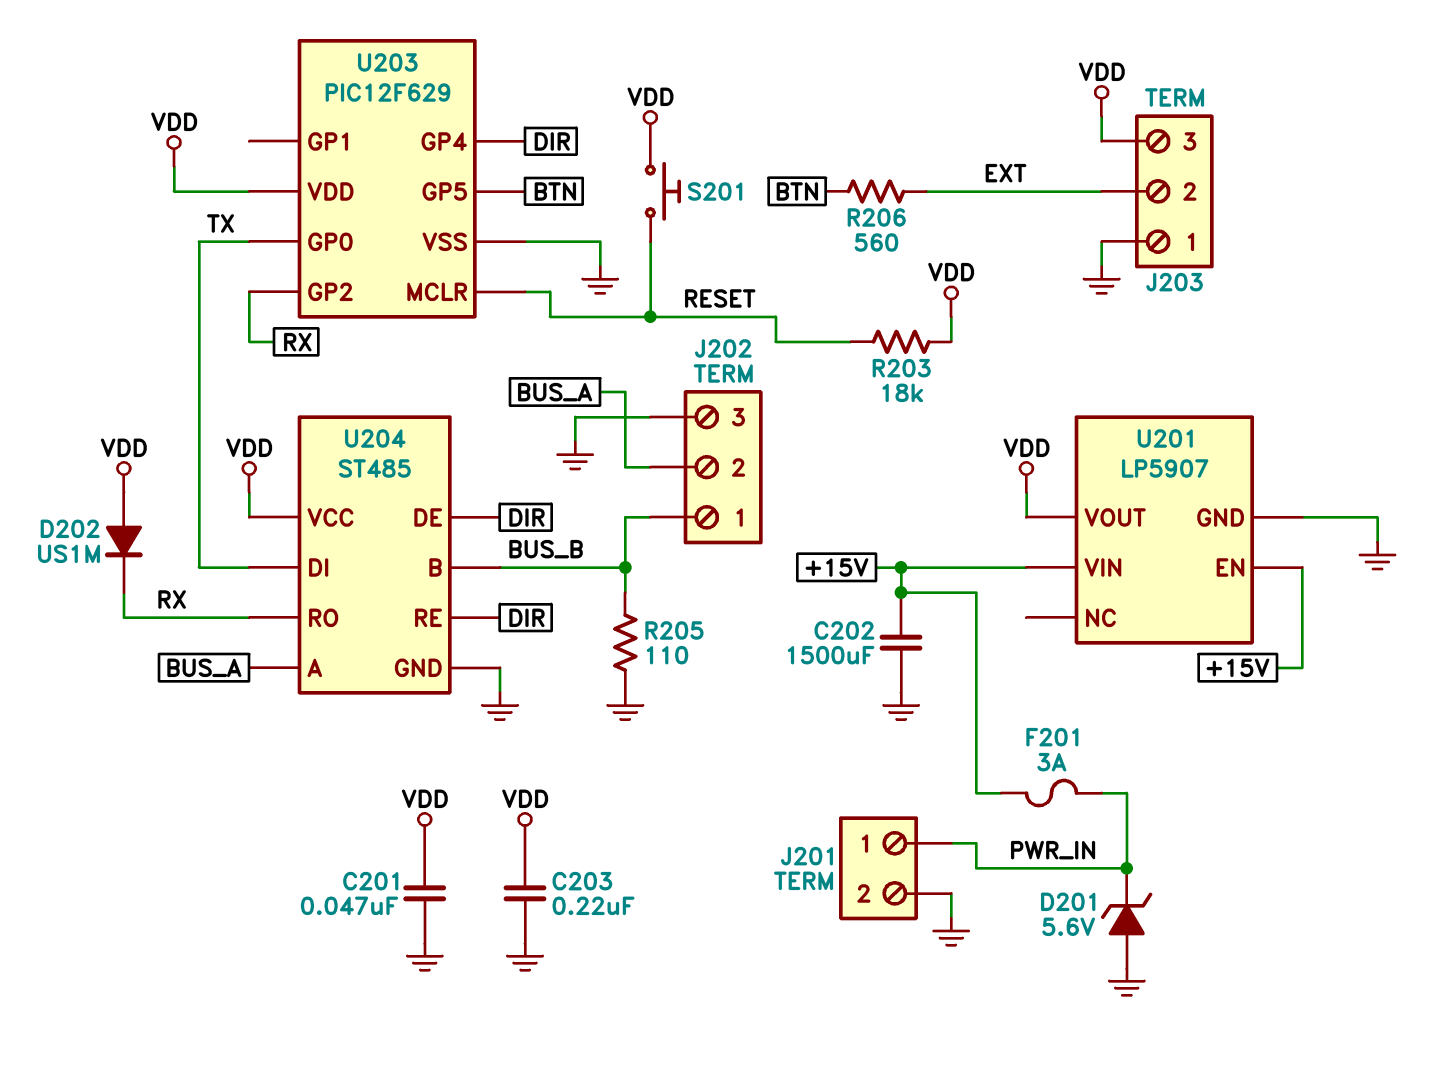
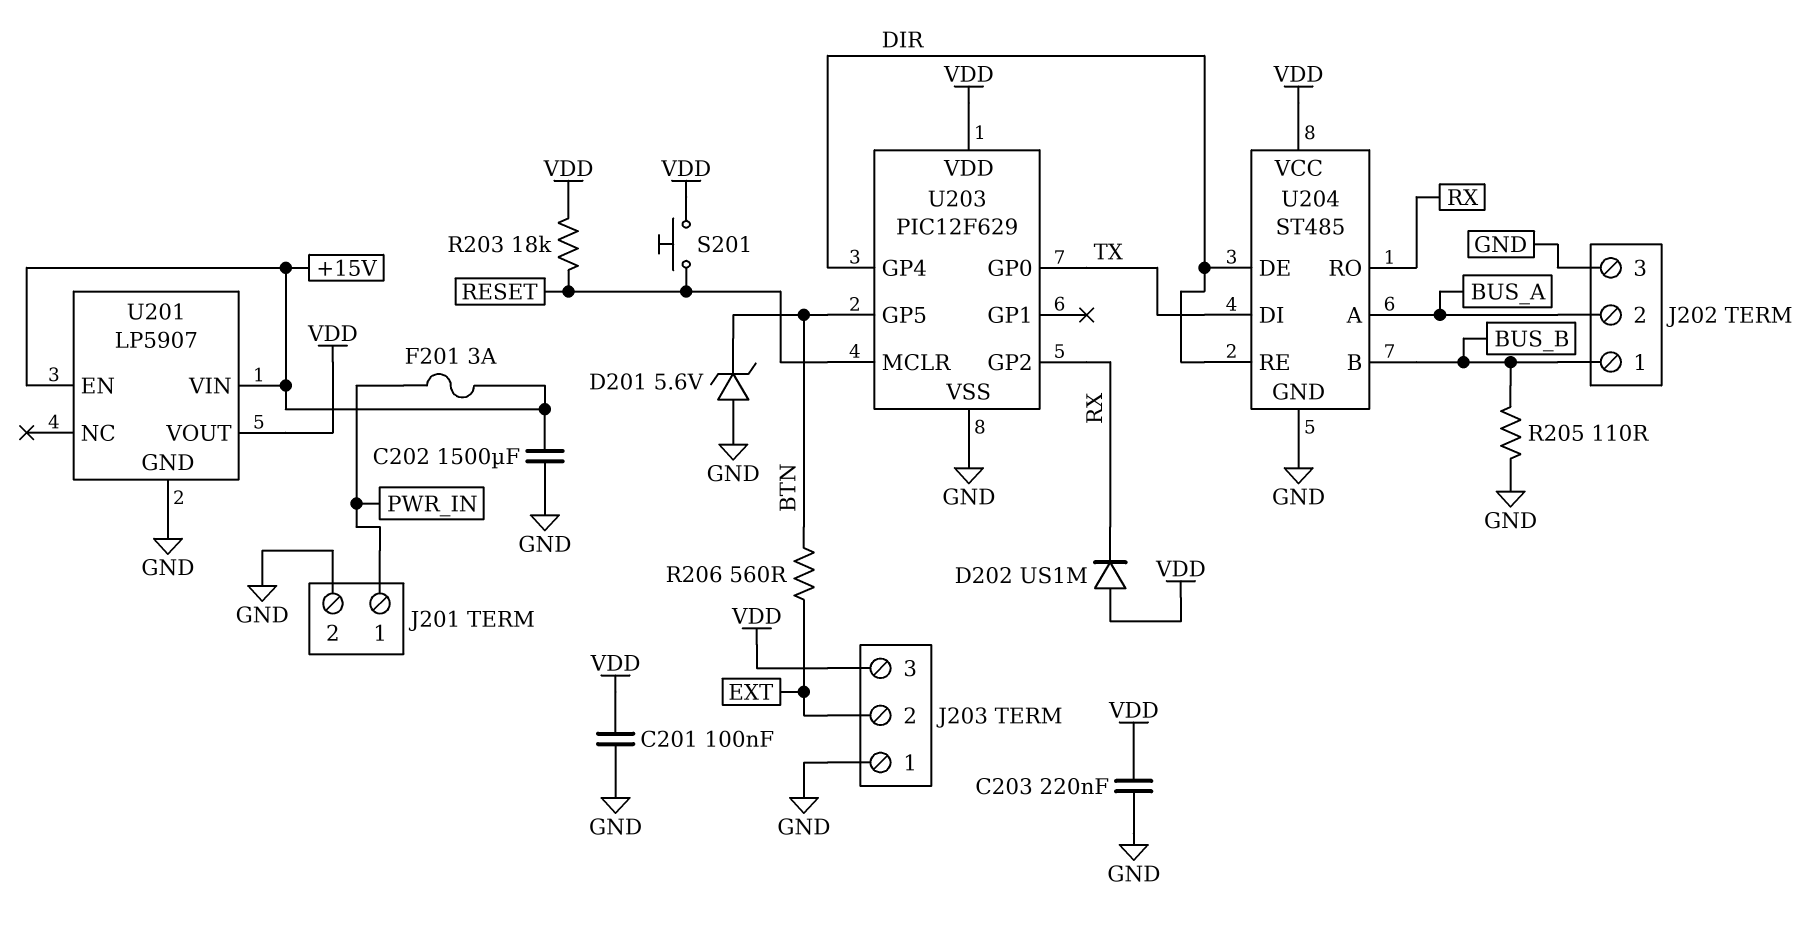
C201: 47nF (GND, VDD) -> 100nF (GND, VDD)
D201: zener 5.6V (A GND, K PWR_IN) -> zener 5.6V (A GND, K BTN)

